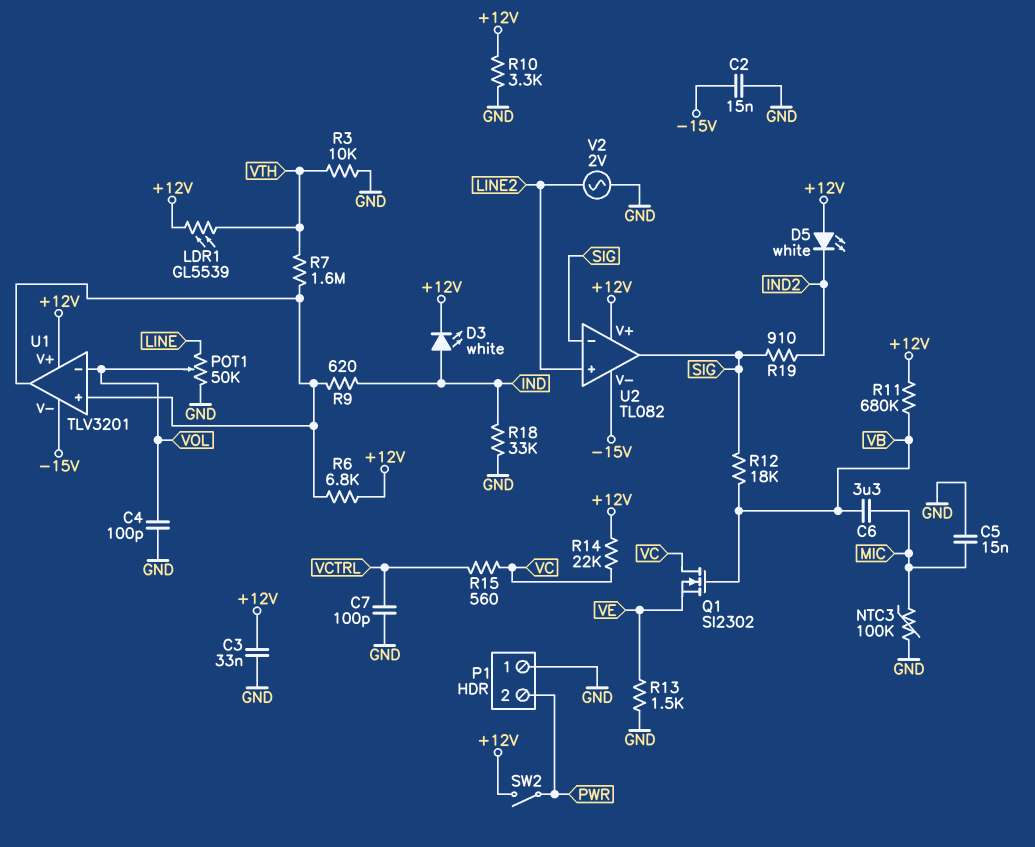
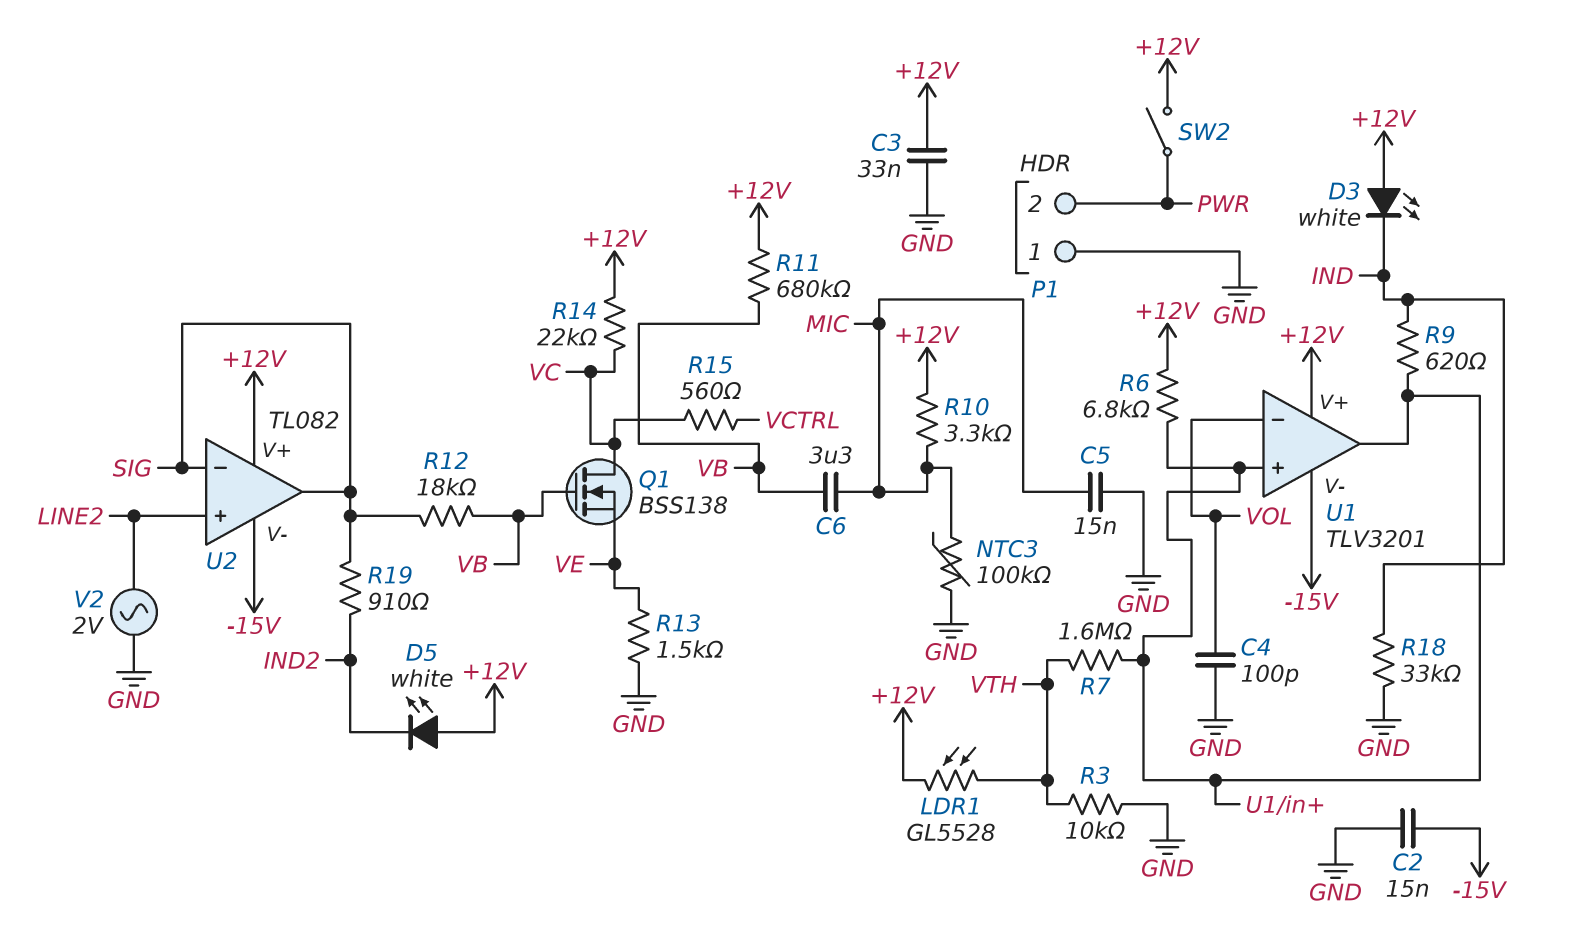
C7: 100pF (GND, VCTRL) -> none
D3: LED white (A IND, K +12V) -> LED white (A +12V, K IND)
LDR1: GL5539 (+12V, VTH) -> GL5528 (+12V, VTH)
POT1: 50k (GND, LINE, wiper VOL) -> none
Q1: NMOS SI2302 (G VB, D VC, S VE) -> NMOS BSS138 (G VB, D VC, S VE)
R10: 3.3k (+12V, GND) -> 3.3k (+12V, MIC)

